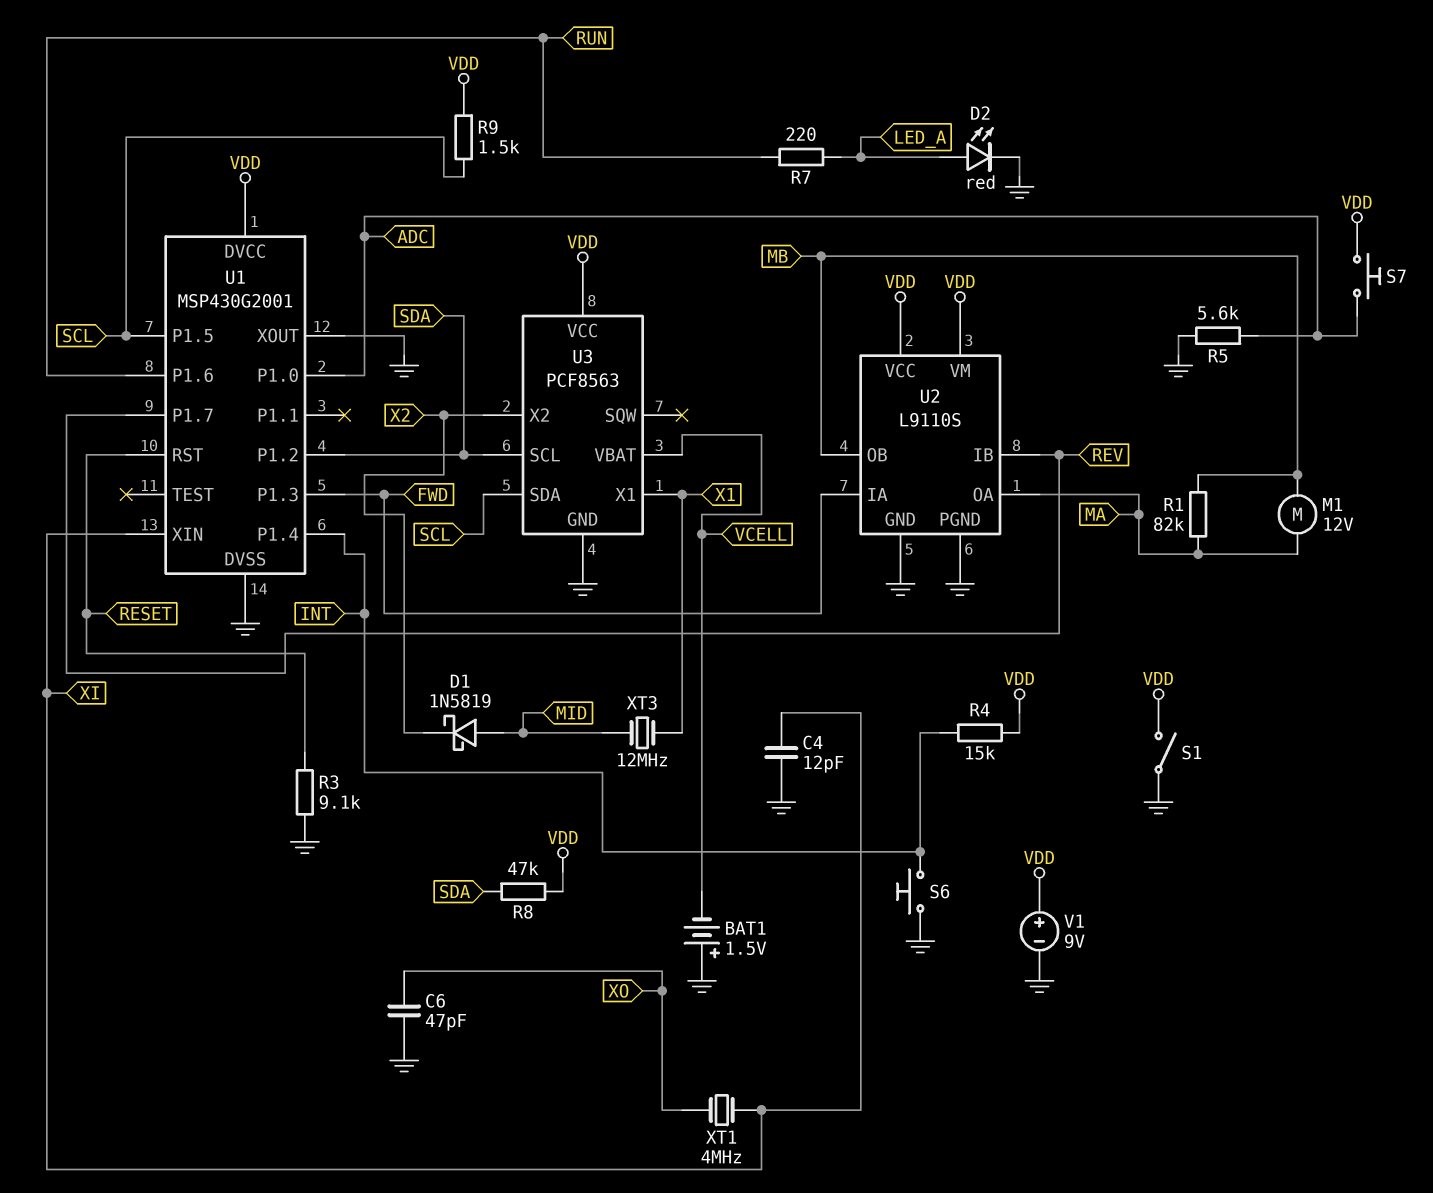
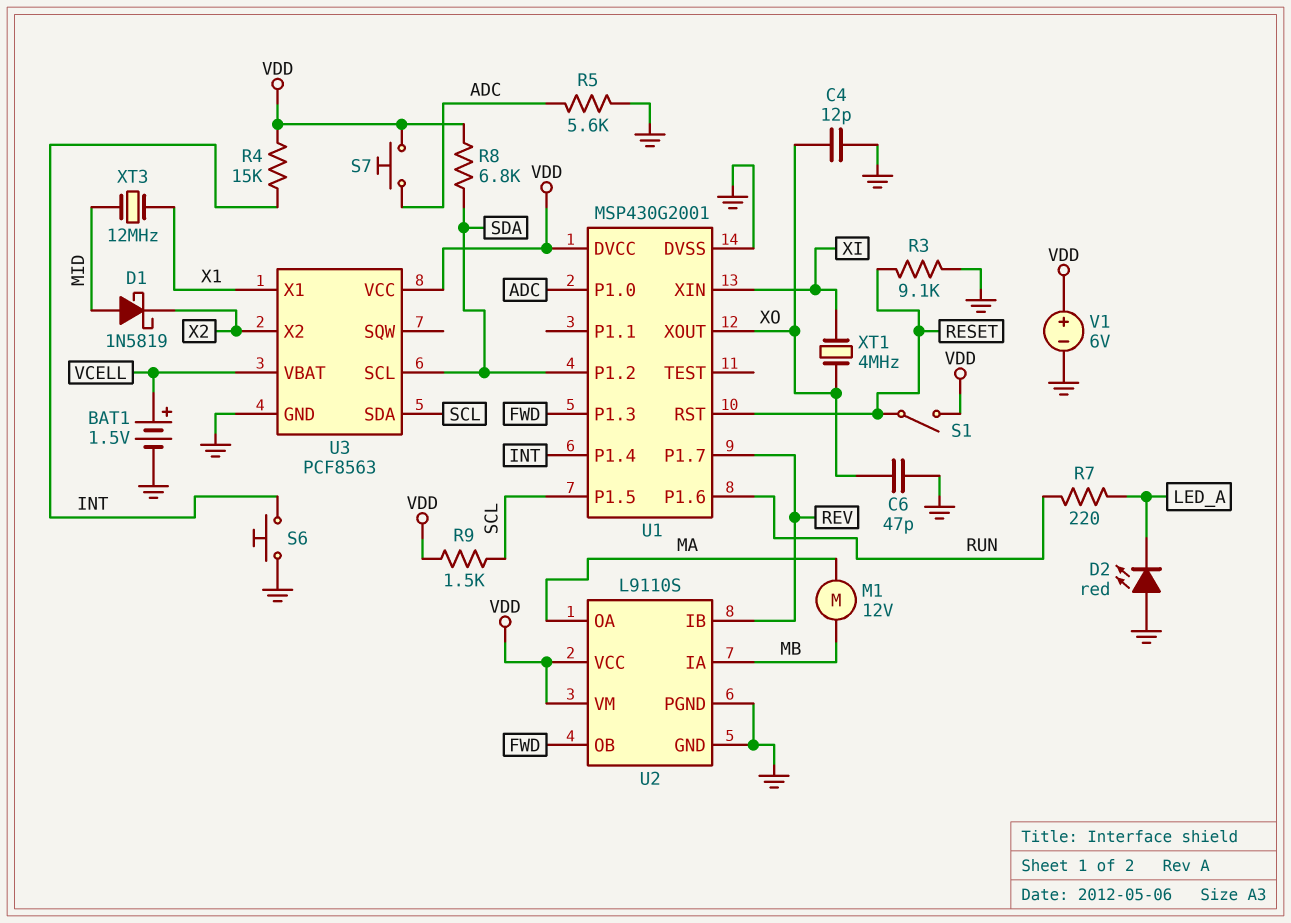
BAT1: 1.5V (plus GND, minus VCELL) -> 1.5V (plus VCELL, minus GND)
C4: 12pF (GND, XI) -> 12pF (GND, XO)
D2: LED red (A LED_A, K GND) -> LED red (A GND, K LED_A)
R1: 82k (MA, MB) -> none
R8: 47k (SDA, VDD) -> 6.8k (SDA, VDD)
S1: switch (GND, VDD) -> switch (RESET, VDD)
U1 pin XOUT: GND -> XO
U2 pin IA: FWD -> MB
U2 pin OB: MB -> FWD
V1: 9V (plus VDD, minus GND) -> 6V (plus VDD, minus GND)

